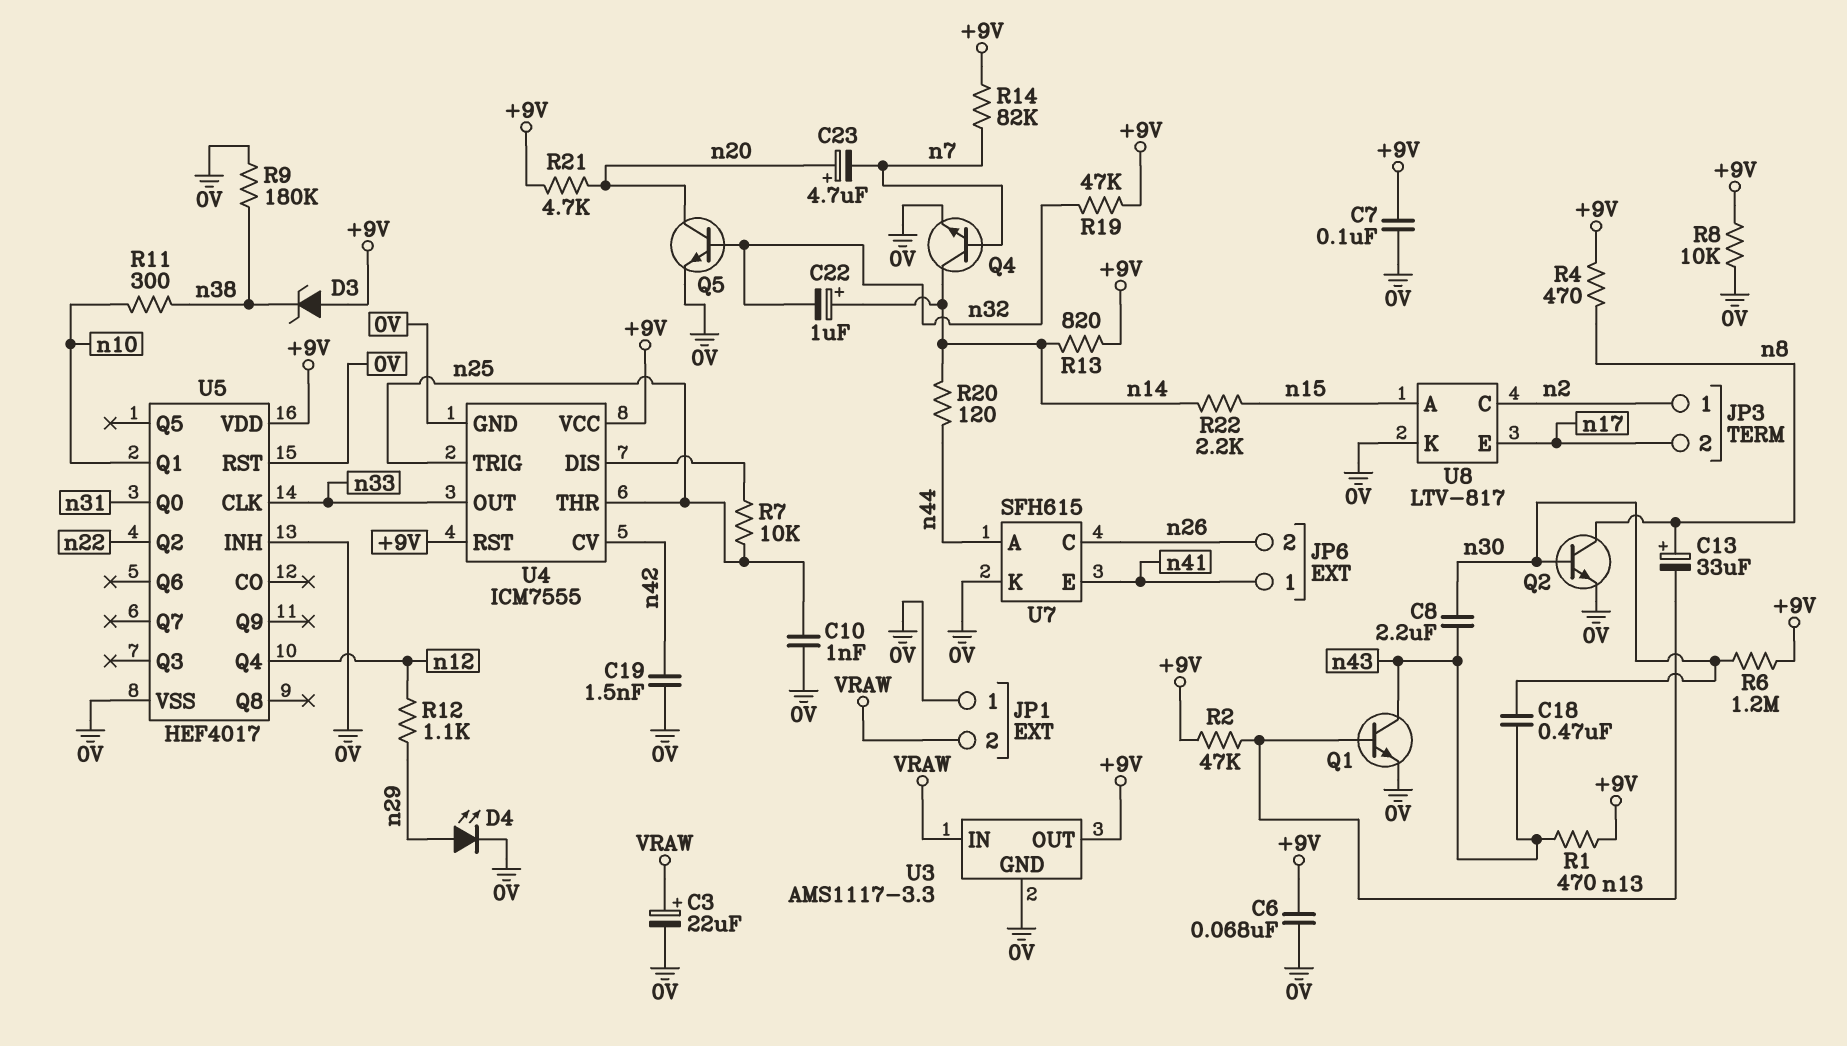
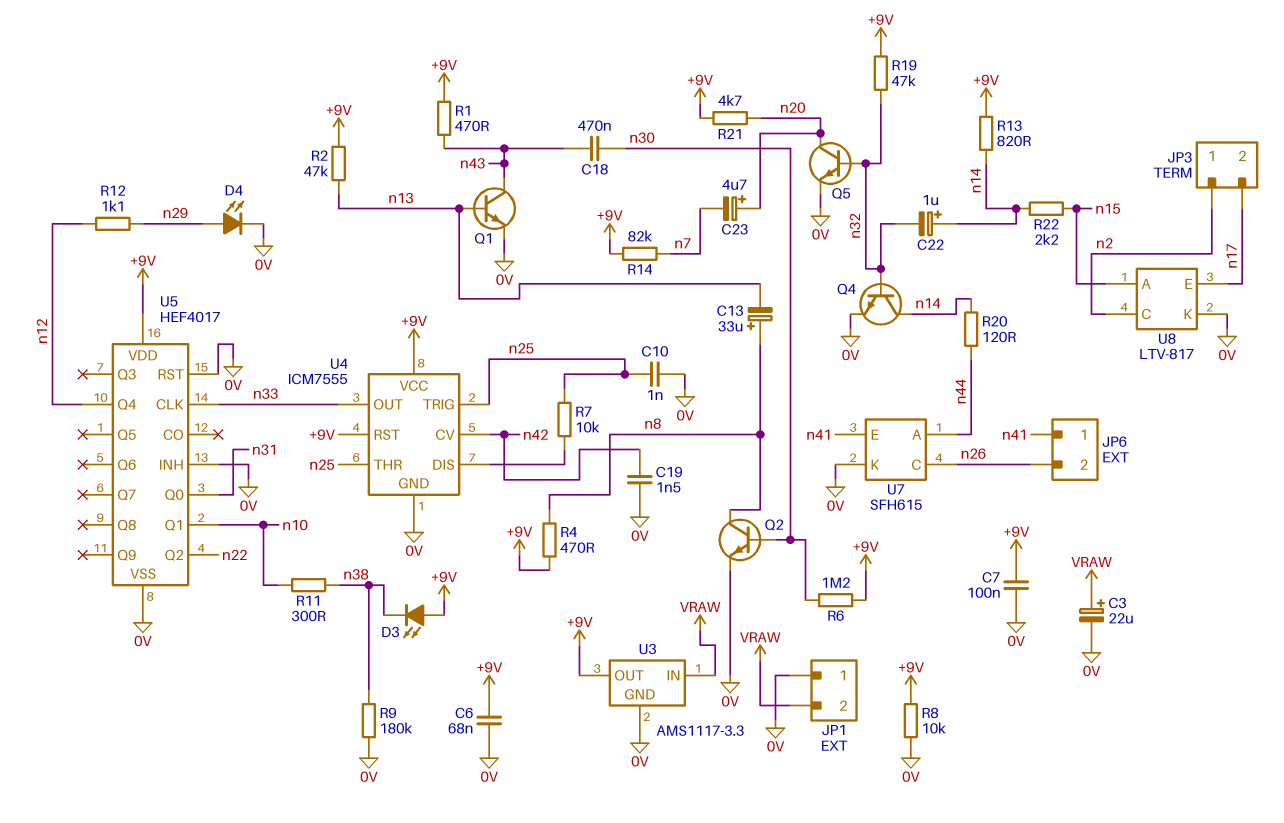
C8: 2.2uF (n30, n43) -> none
D3: zener (A +9V, K n38) -> LED (A +9V, K n38)
Q4: NPN (B n7, C n14, E 0V) -> NPN (B n32, C n14, E 0V)

